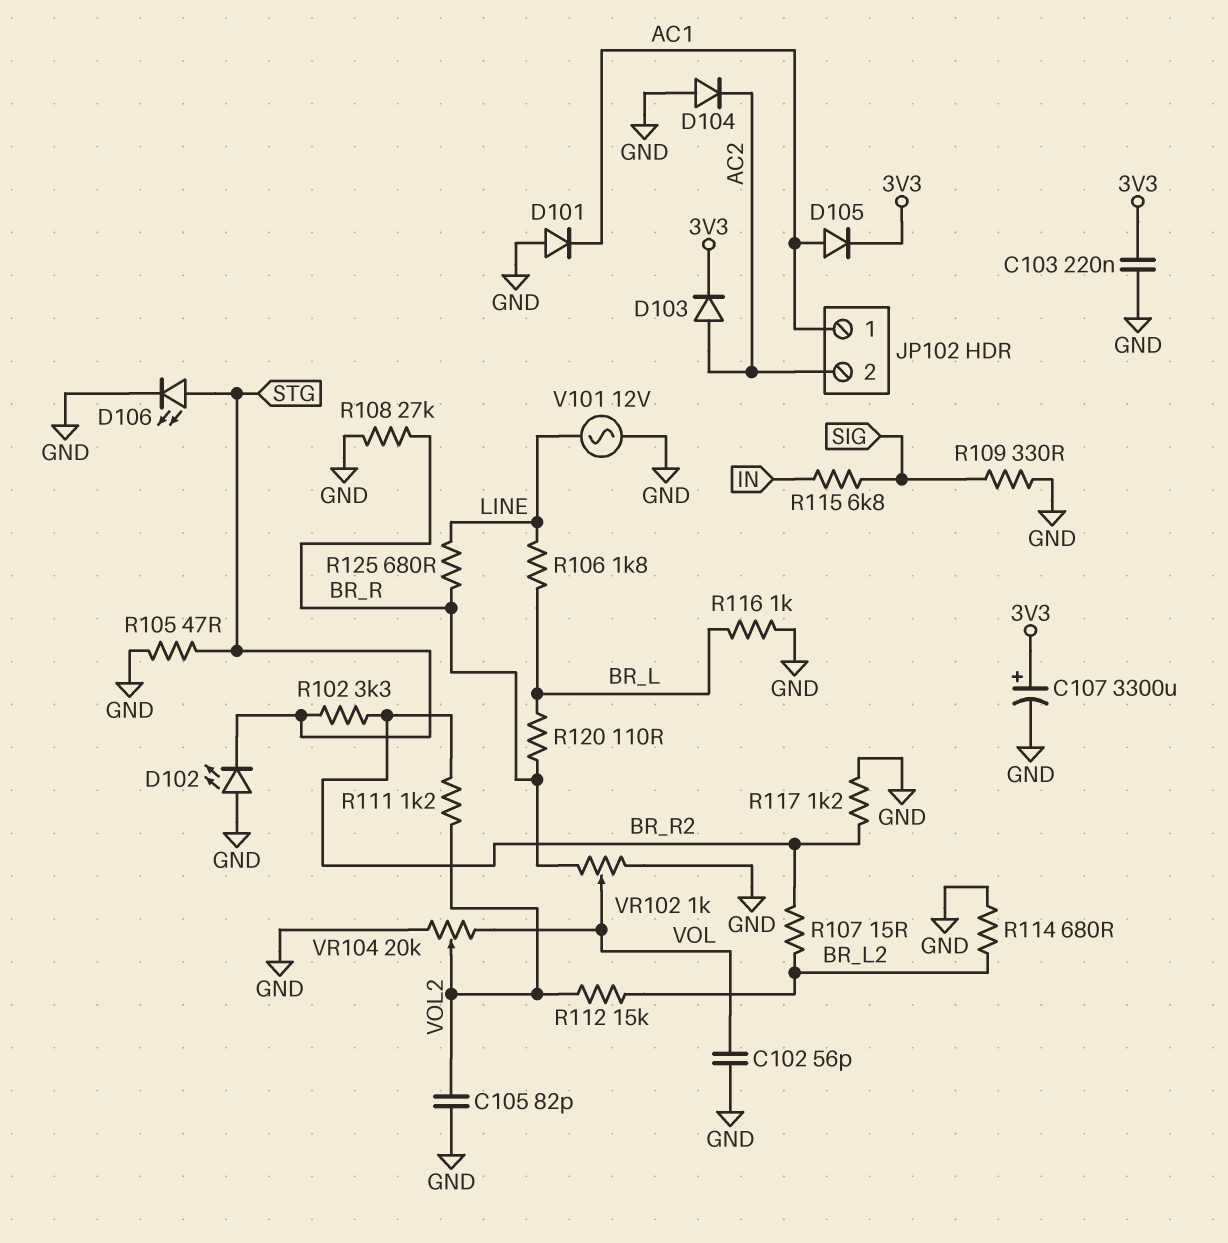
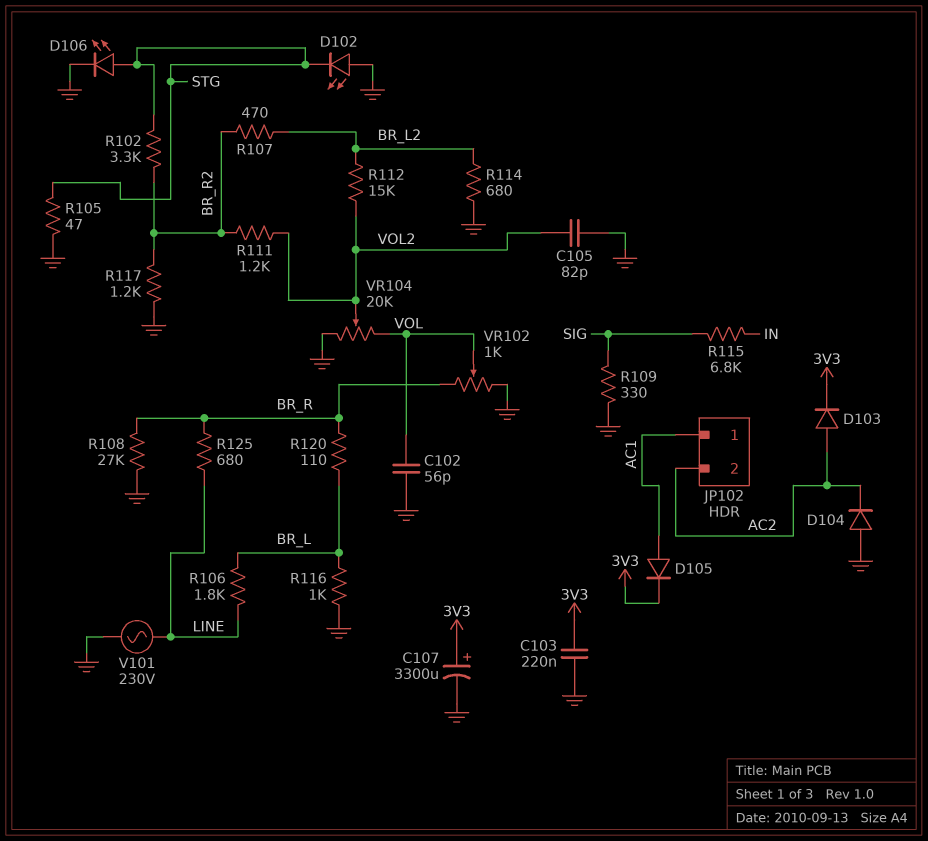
D101: diode (A GND, K AC1) -> none
R107: 15 (BR_L2, BR_R2) -> 470 (BR_L2, BR_R2)
V101: AC 12V (GND, LINE) -> AC 230V (GND, LINE)

